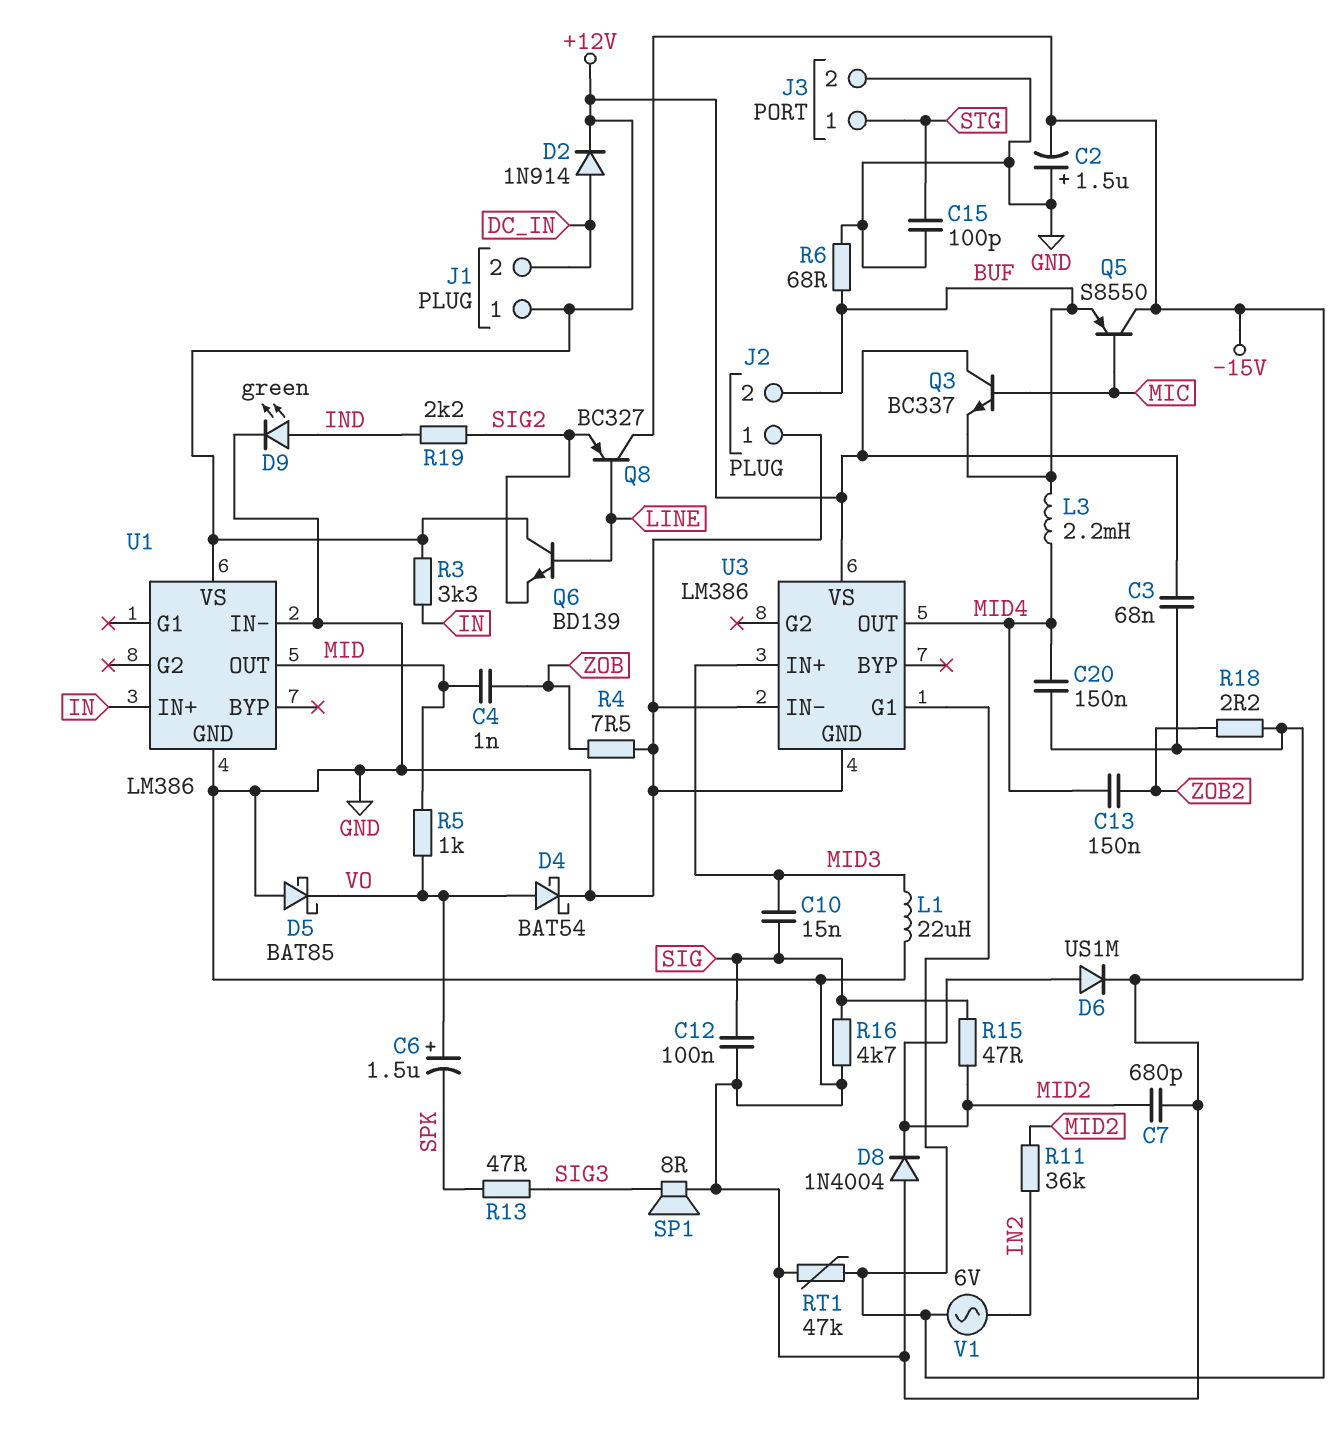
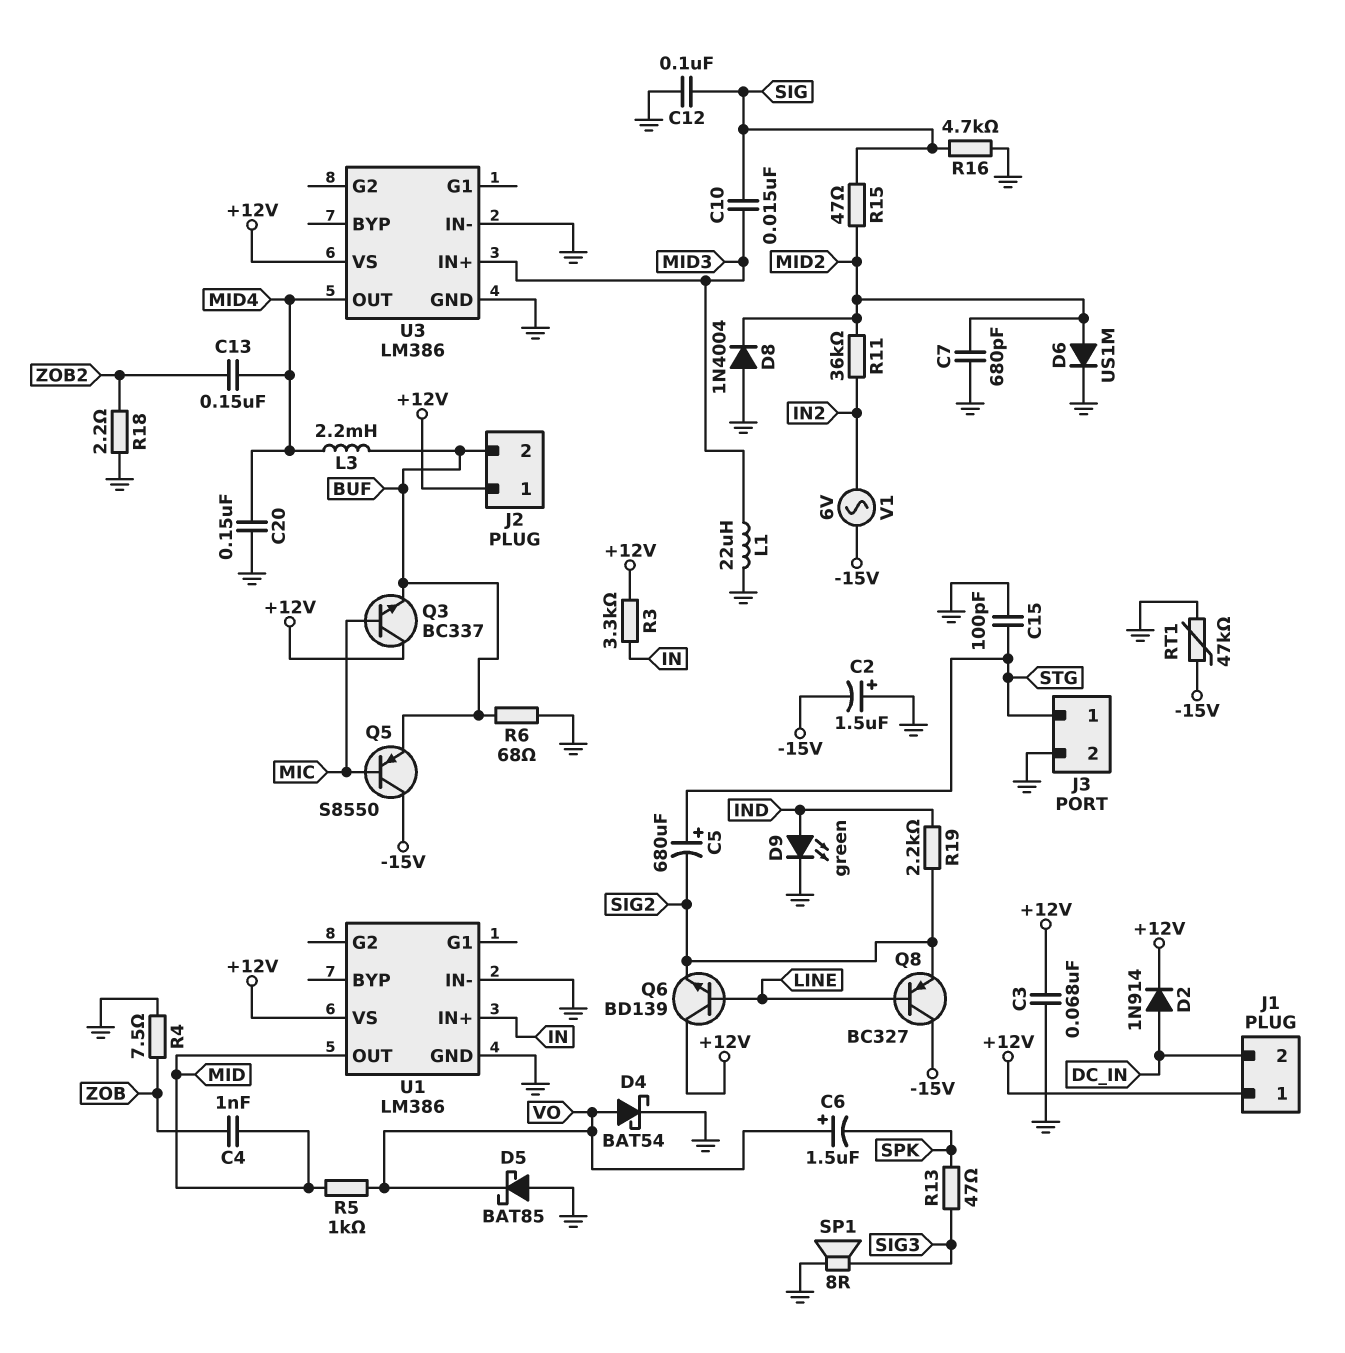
C5: none -> 680uF (plus STG, minus SIG2)
J2 pin 1: GND -> +12V
U3 pin G1: -15V -> none

